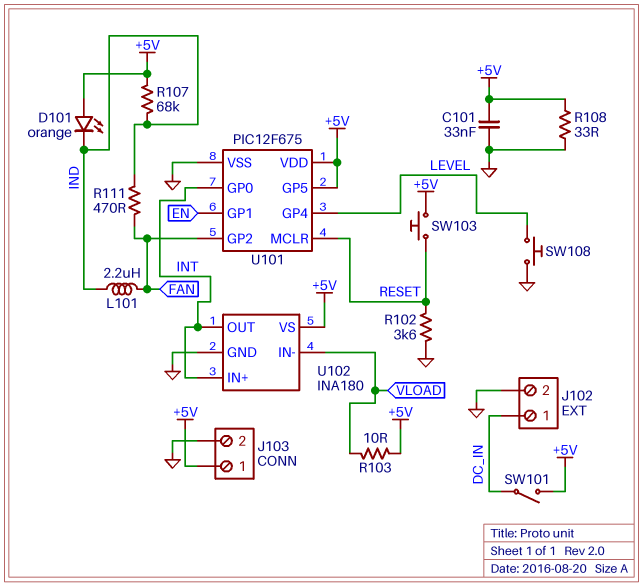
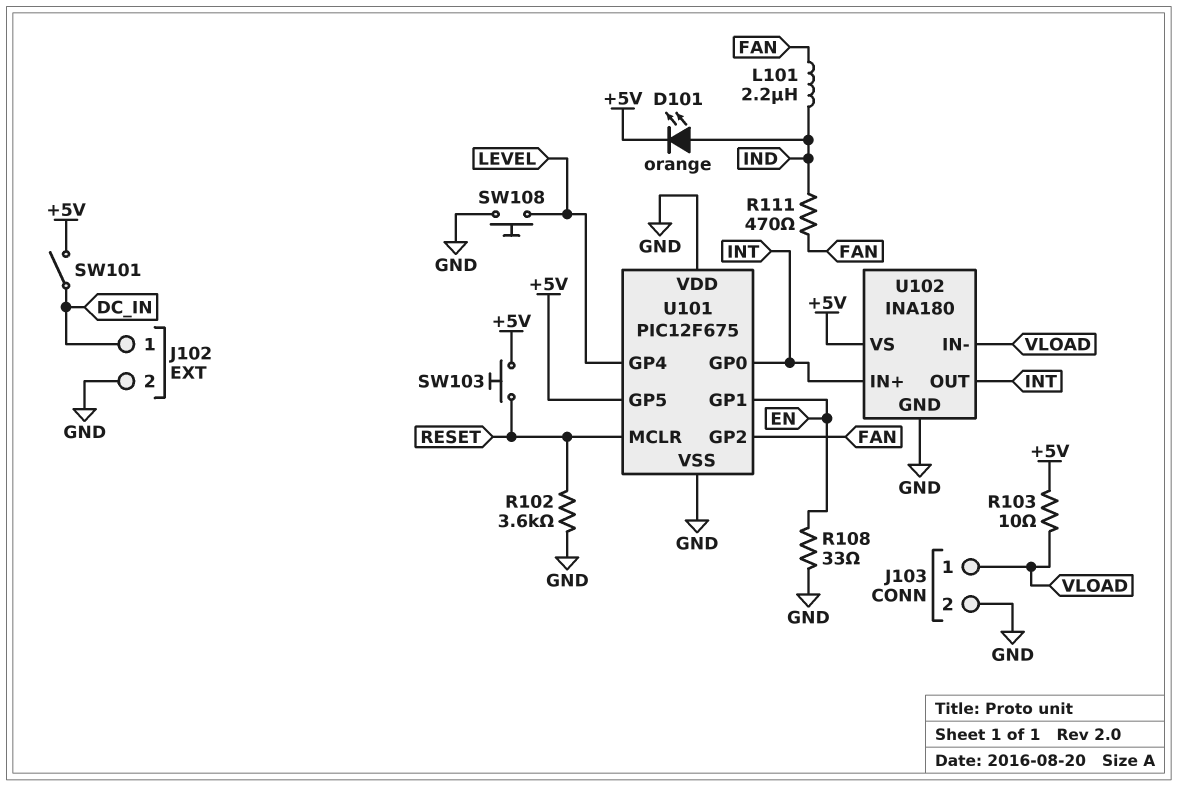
C101: 33nF (+5V, GND) -> none
D101: LED orange (A +5V, K IND) -> LED orange (A IND, K +5V)
J103 pin 1: +5V -> VLOAD
R107: 68k (+5V, IND) -> none
R108: 33 (+5V, GND) -> 33 (EN, GND)
U101 pin VDD: +5V -> GND

